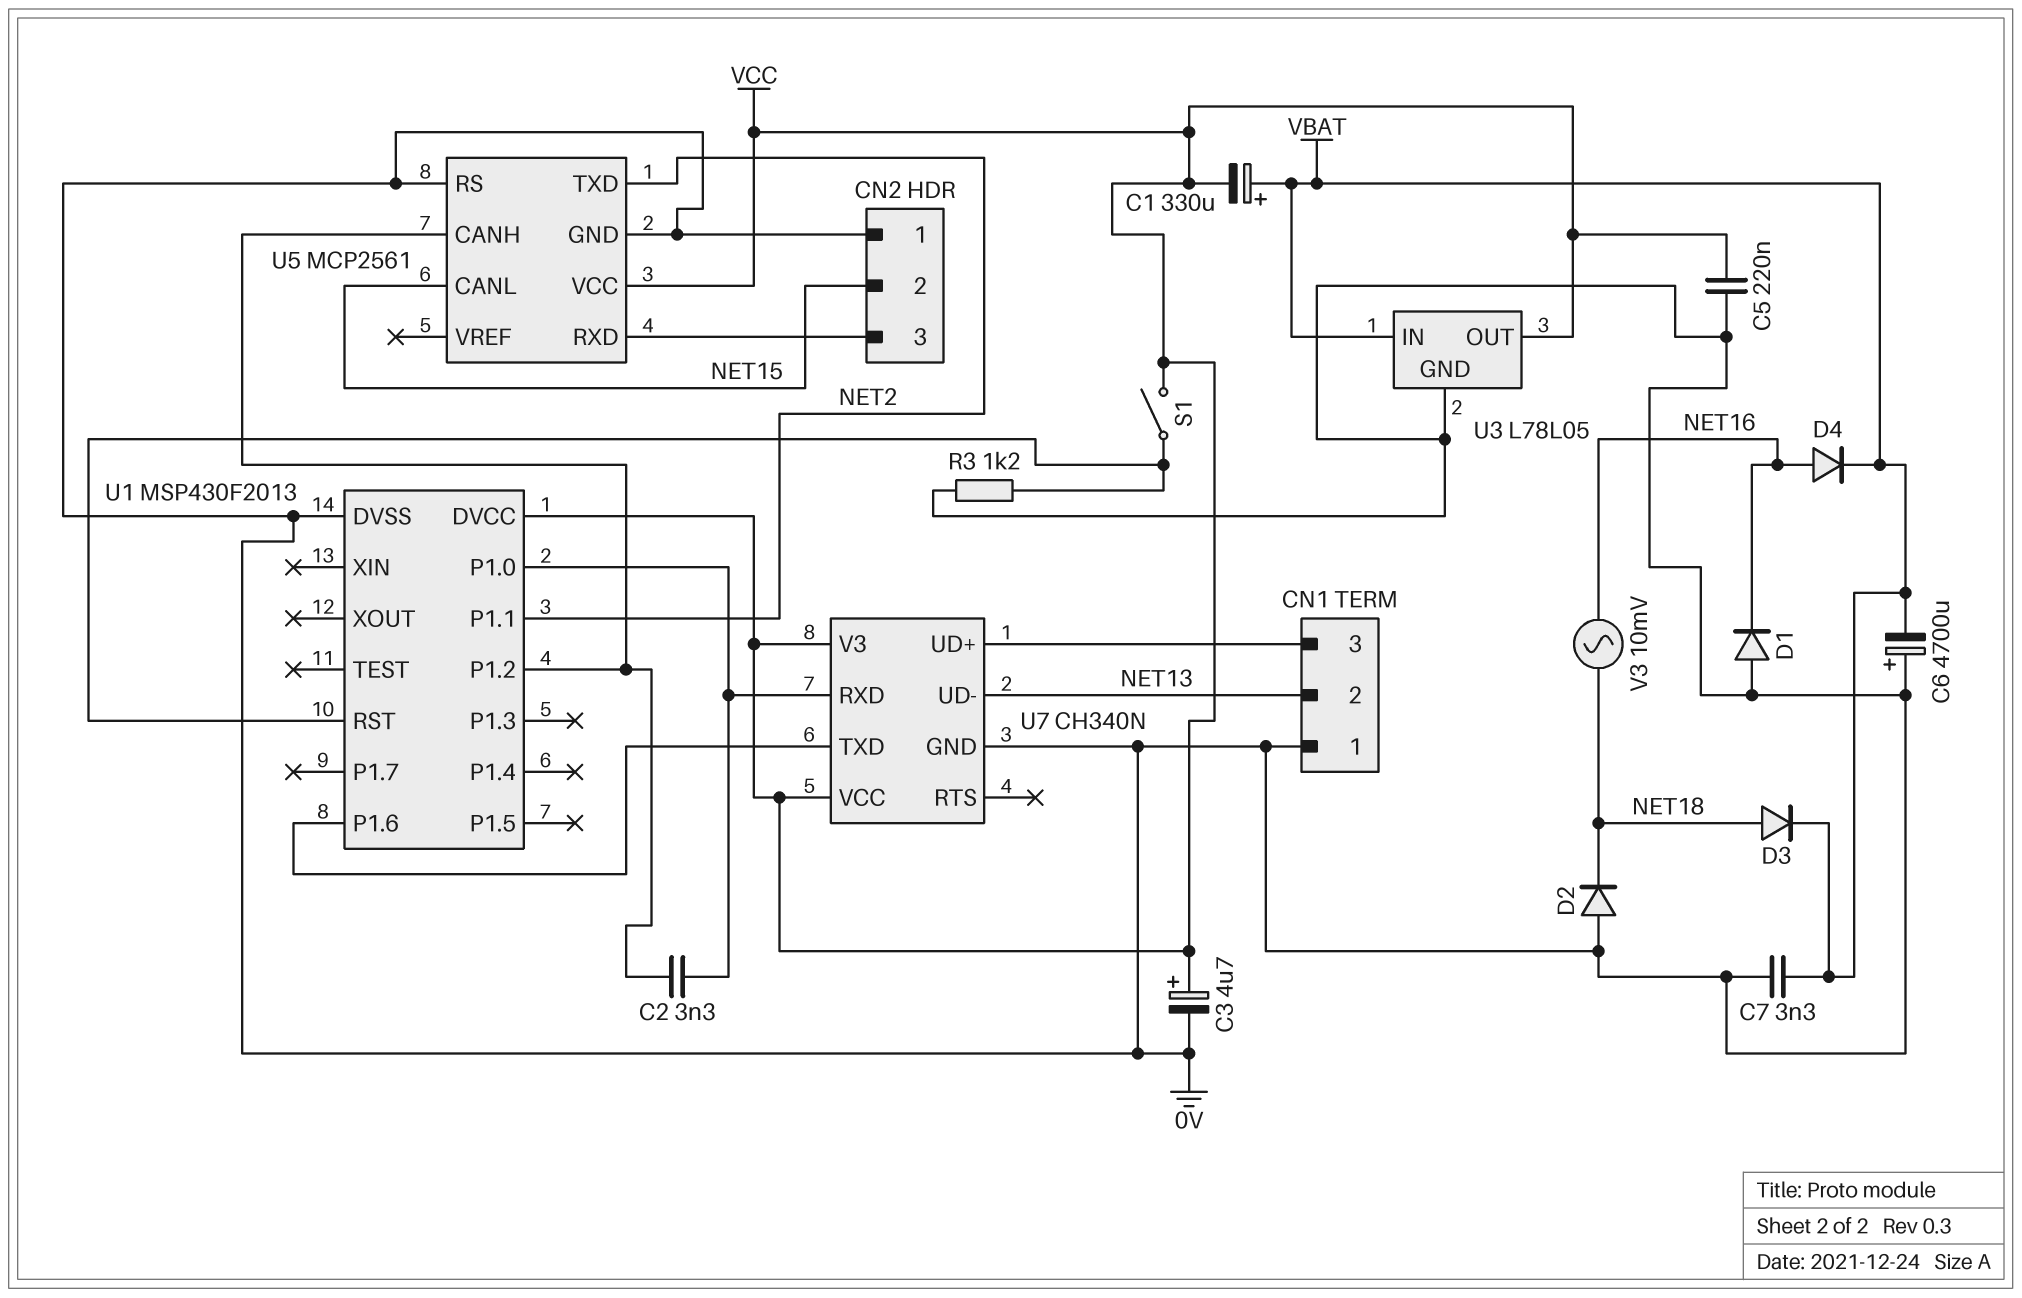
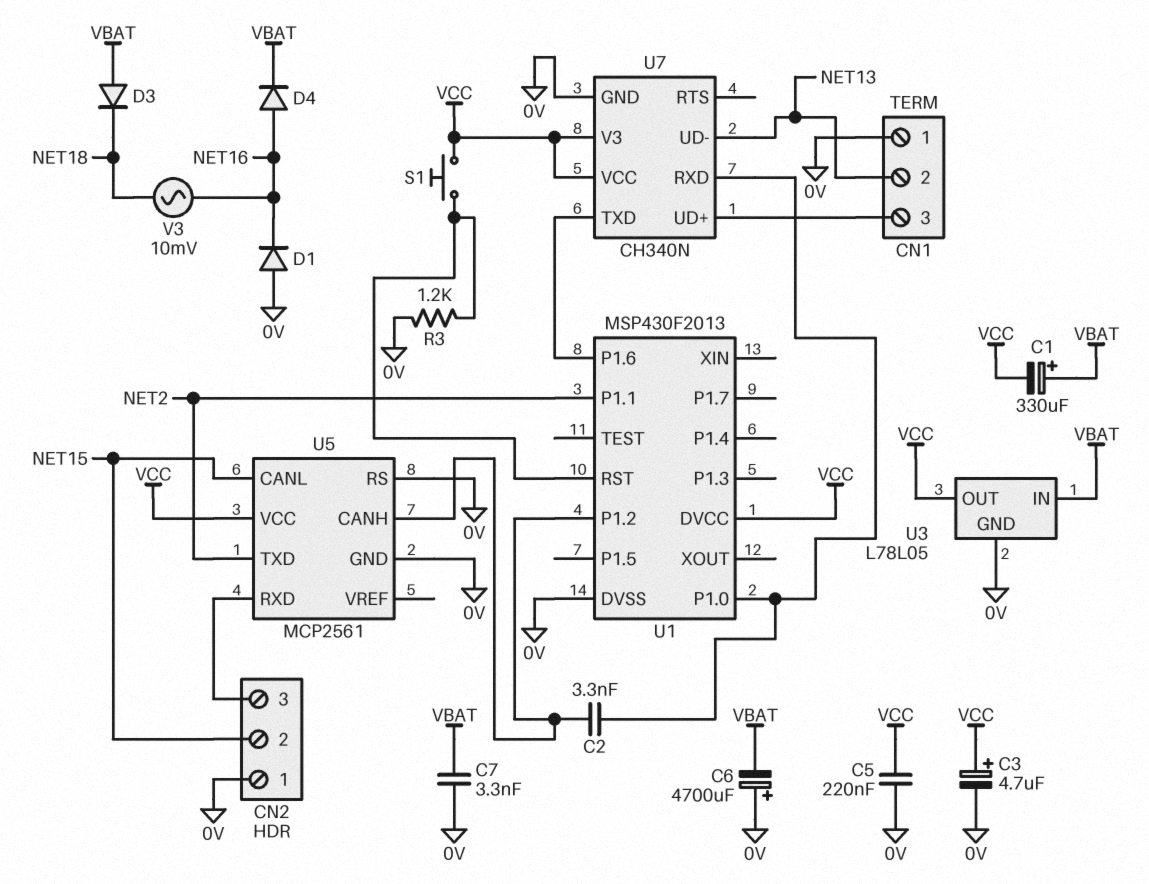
D2: diode (A 0V, K NET18) -> none
D3: diode (A NET18, K VBAT) -> diode (A VBAT, K NET18)
S1: switch (U1/RST, VCC) -> button (U1/RST, VCC)

